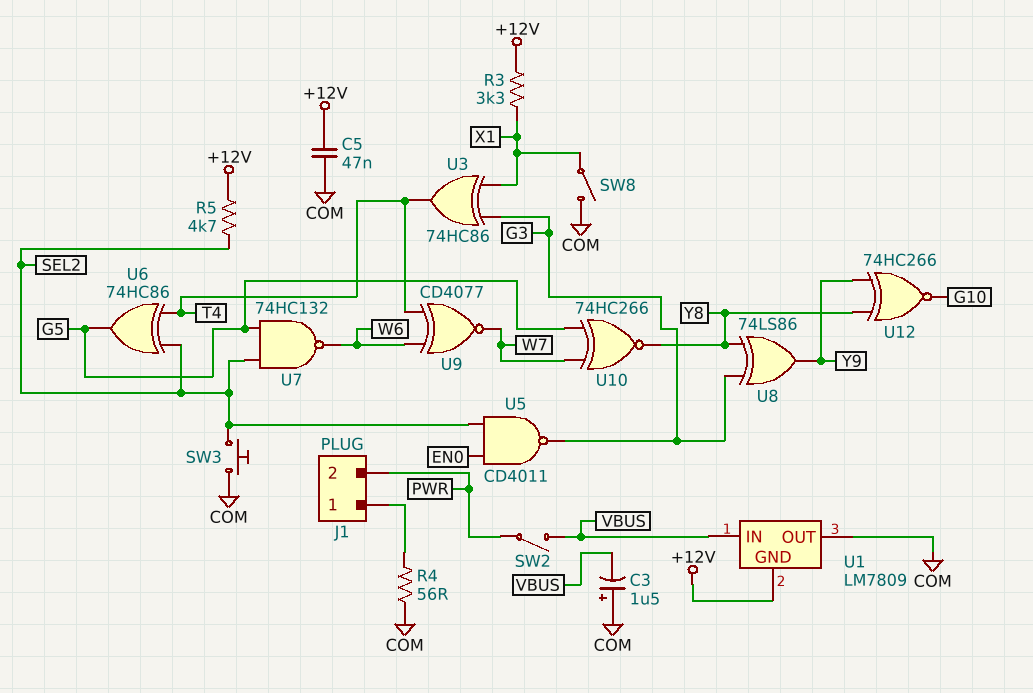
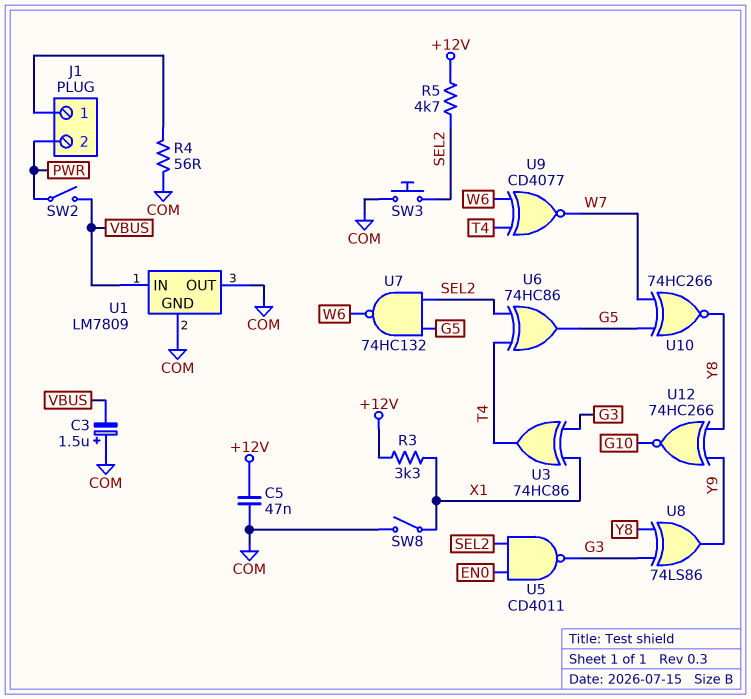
U1 pin GND: +12V -> COM

